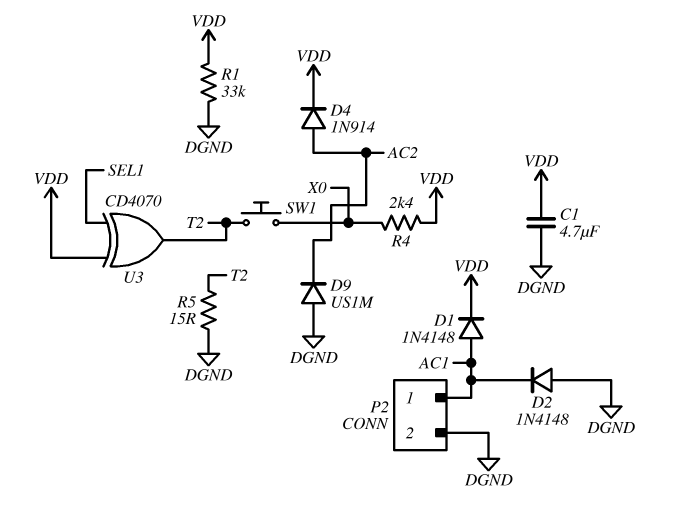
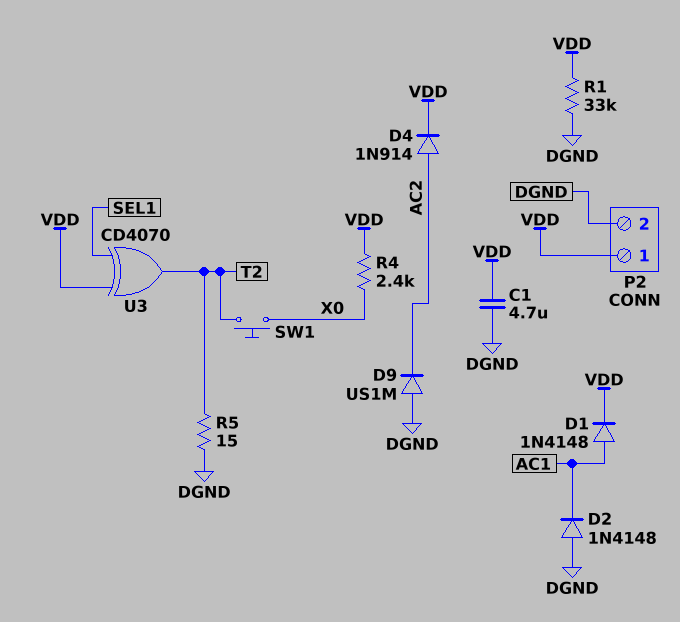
P2 pin 1: AC1 -> VDD

